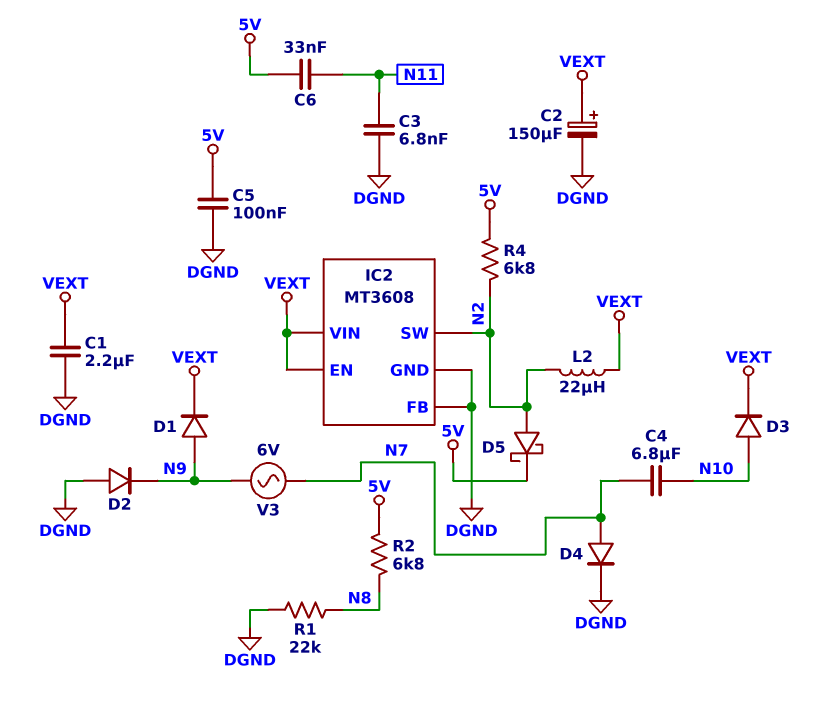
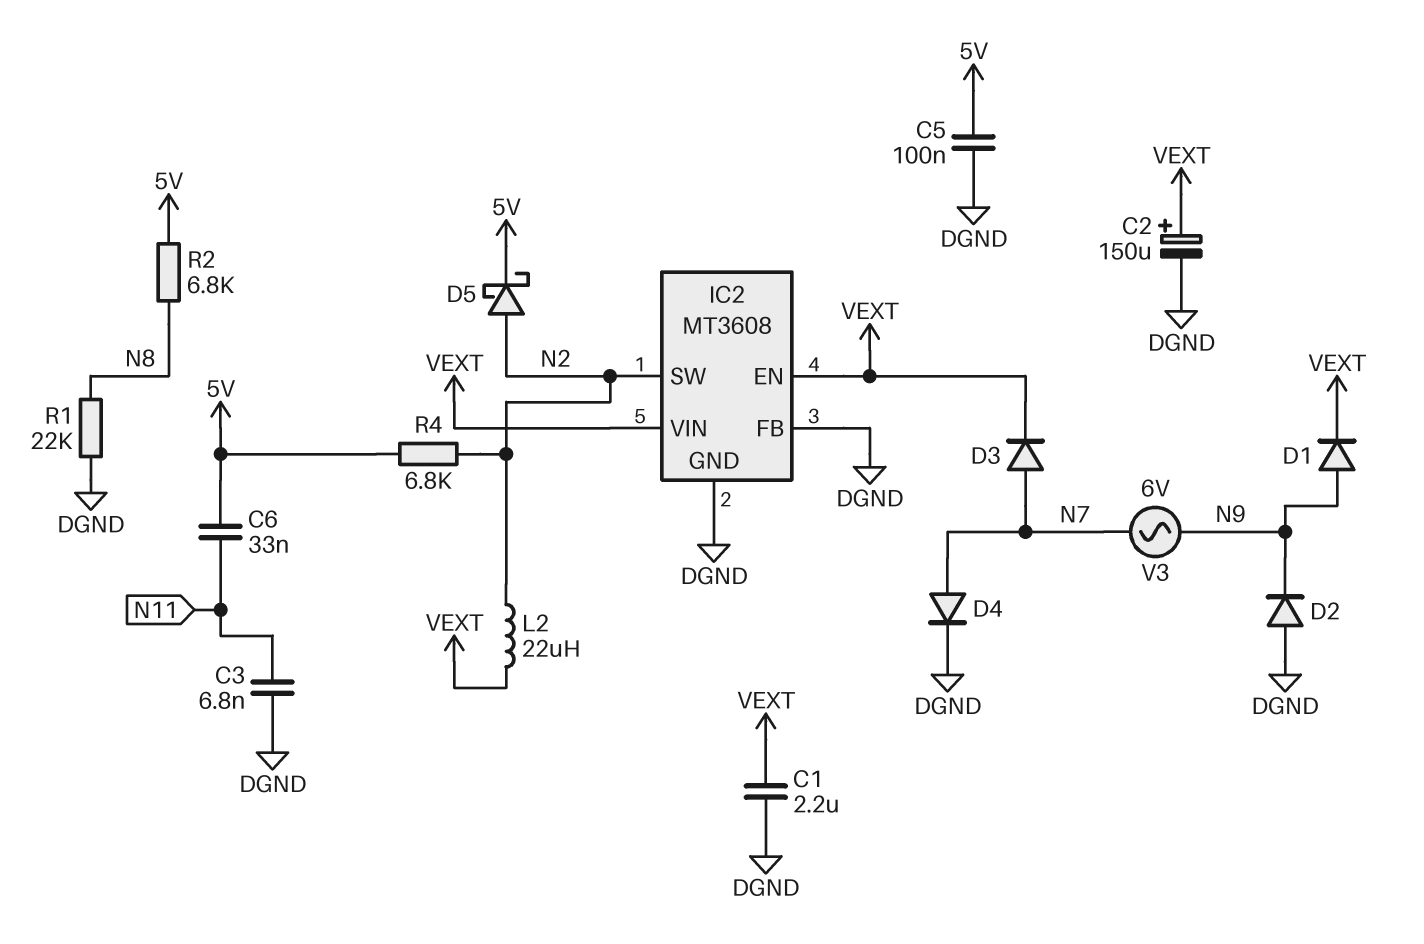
C4: 6.8uF (N7, N10) -> none
D3: diode (A N10, K VEXT) -> diode (A N7, K VEXT)

